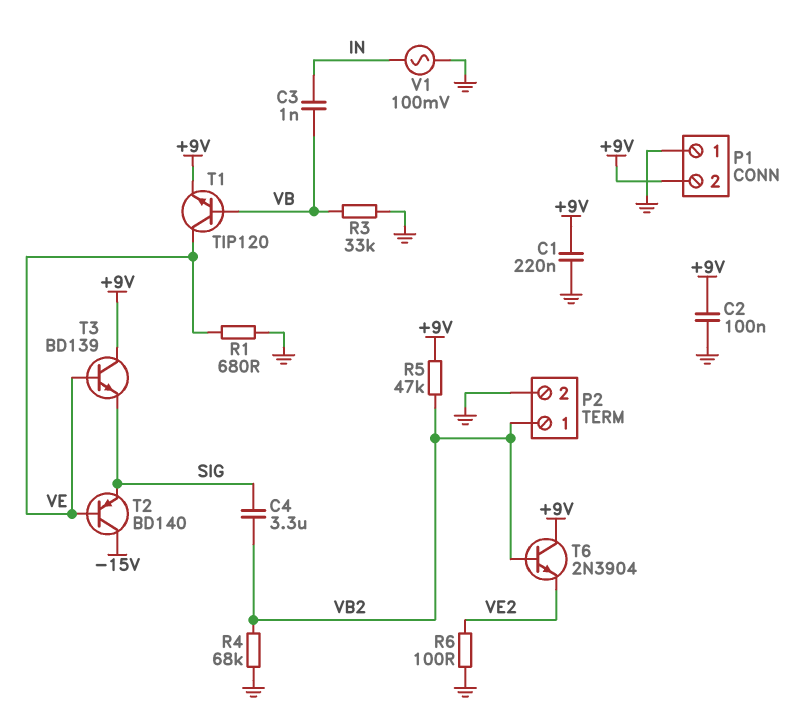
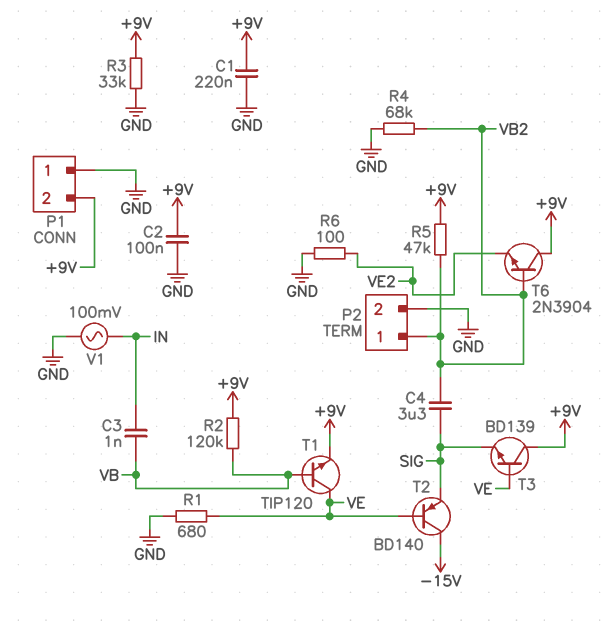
R2: none -> 120k (+9V, VB)
R3: 33k (GND, VB) -> 33k (+9V, GND)

